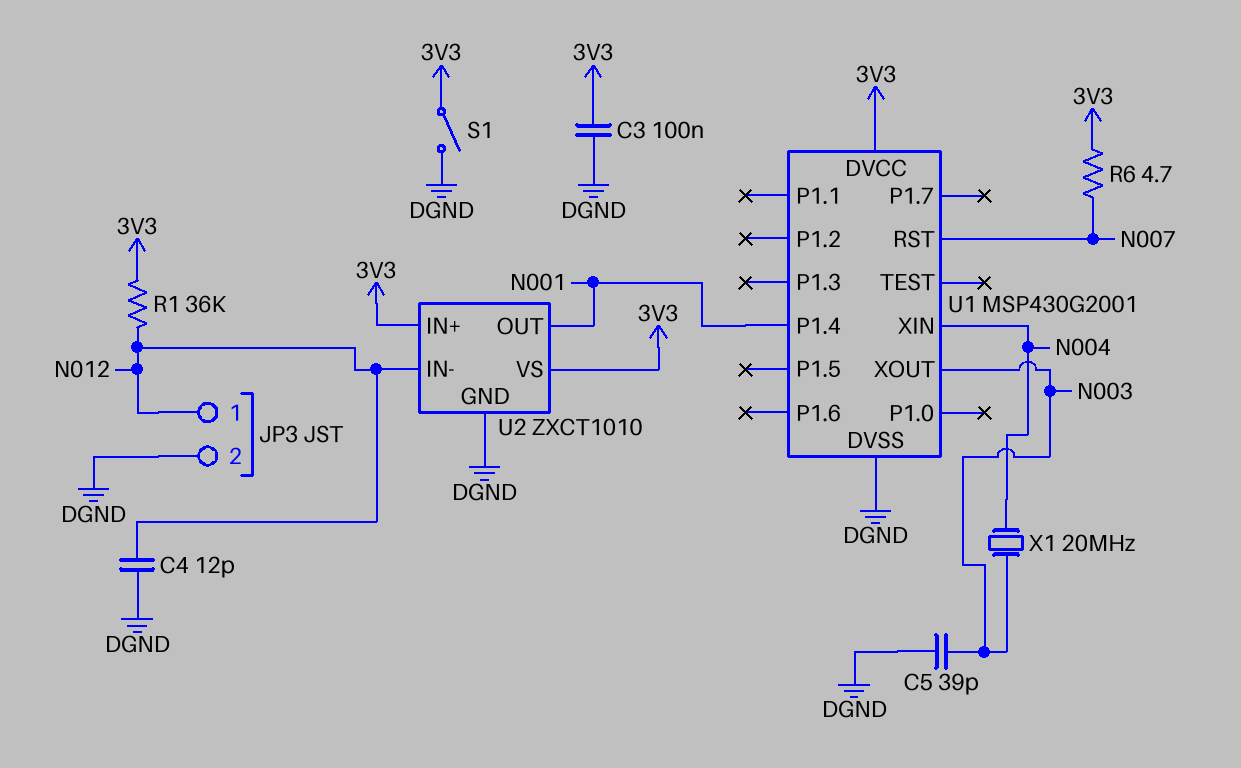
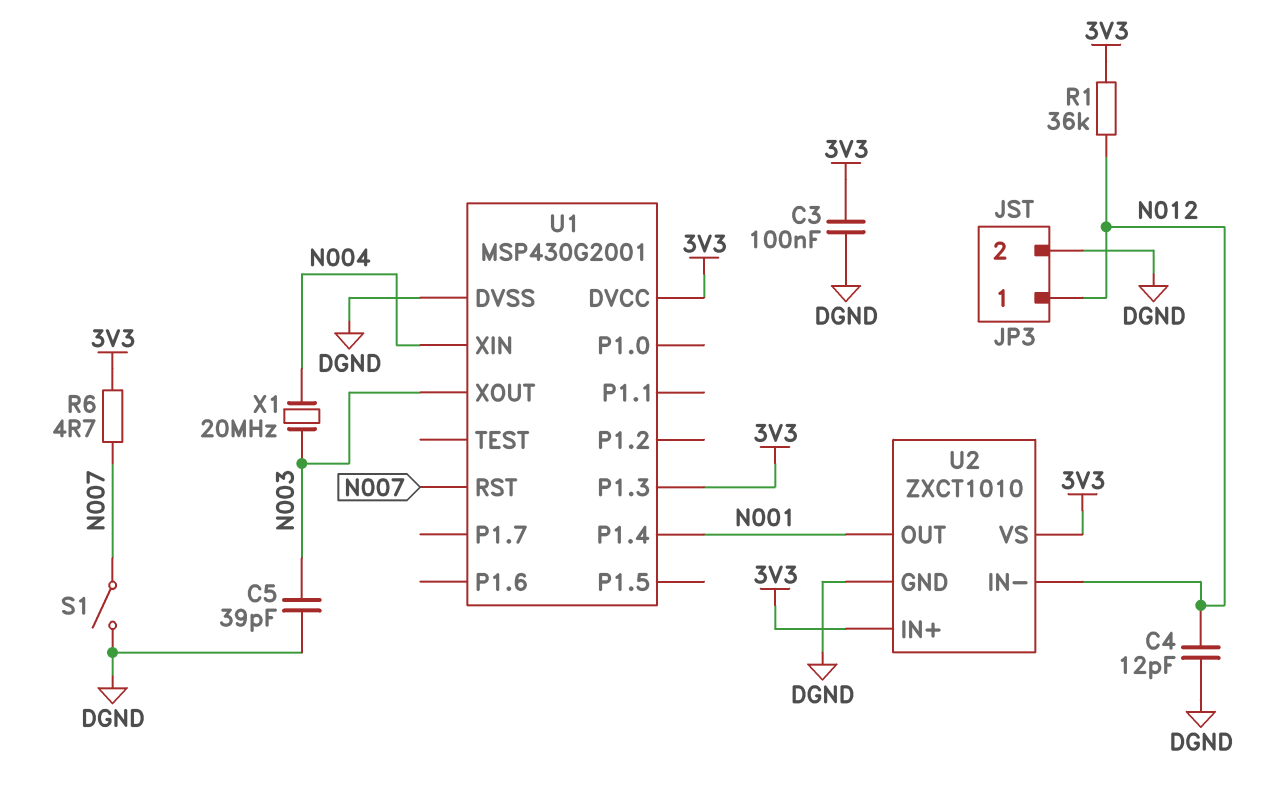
S1: switch (3V3, DGND) -> switch (DGND, N007)
U1 pin P1.3: none -> 3V3

